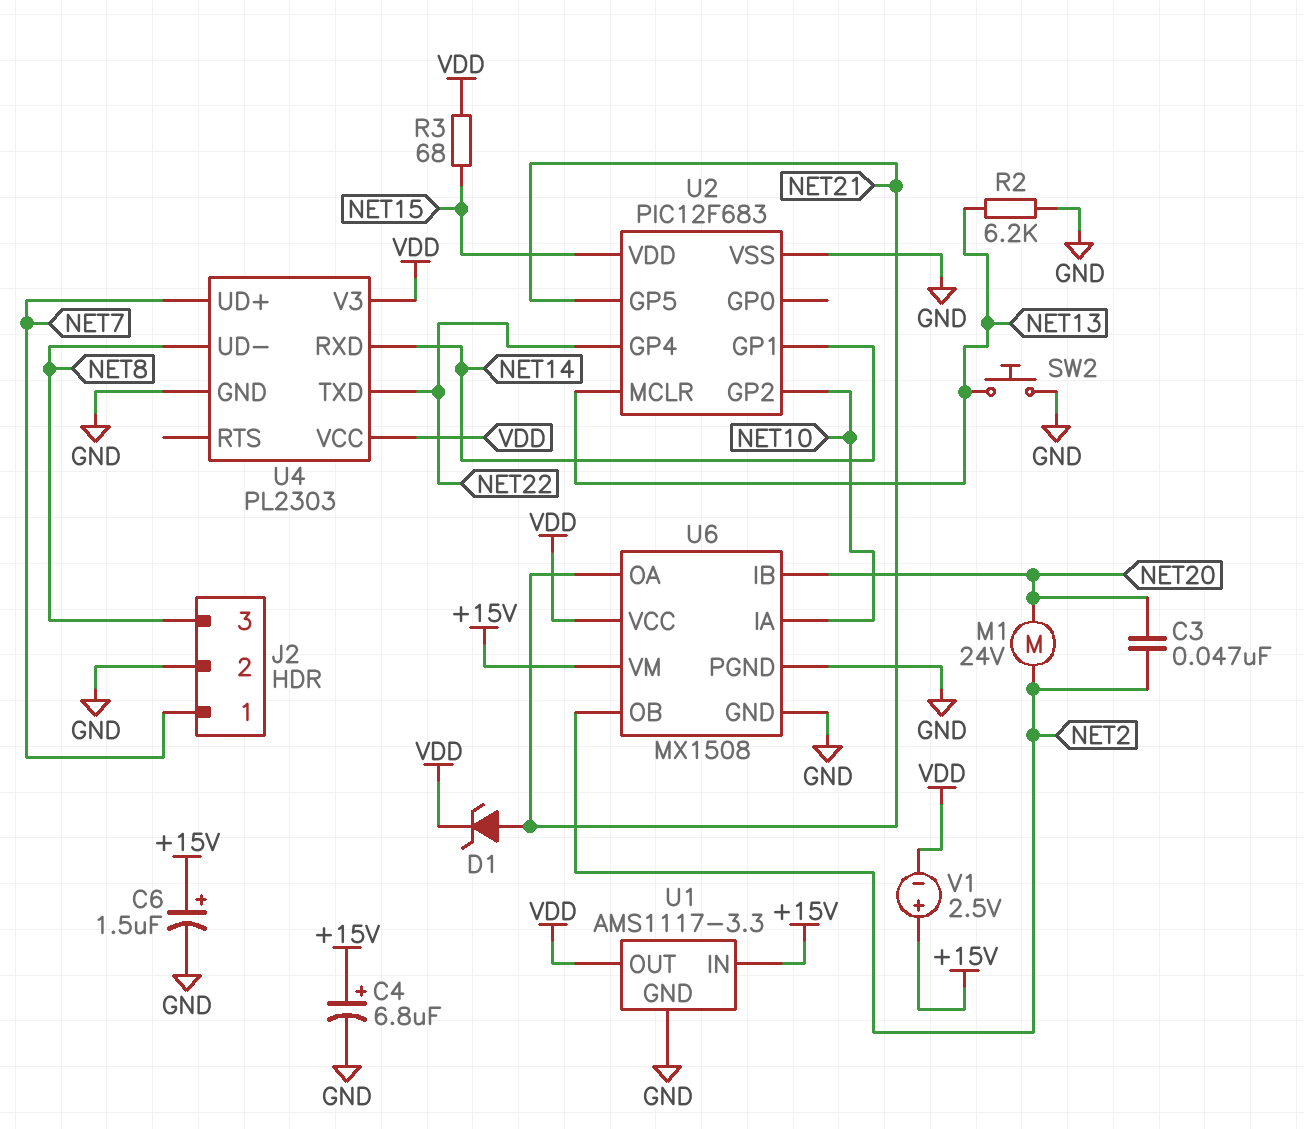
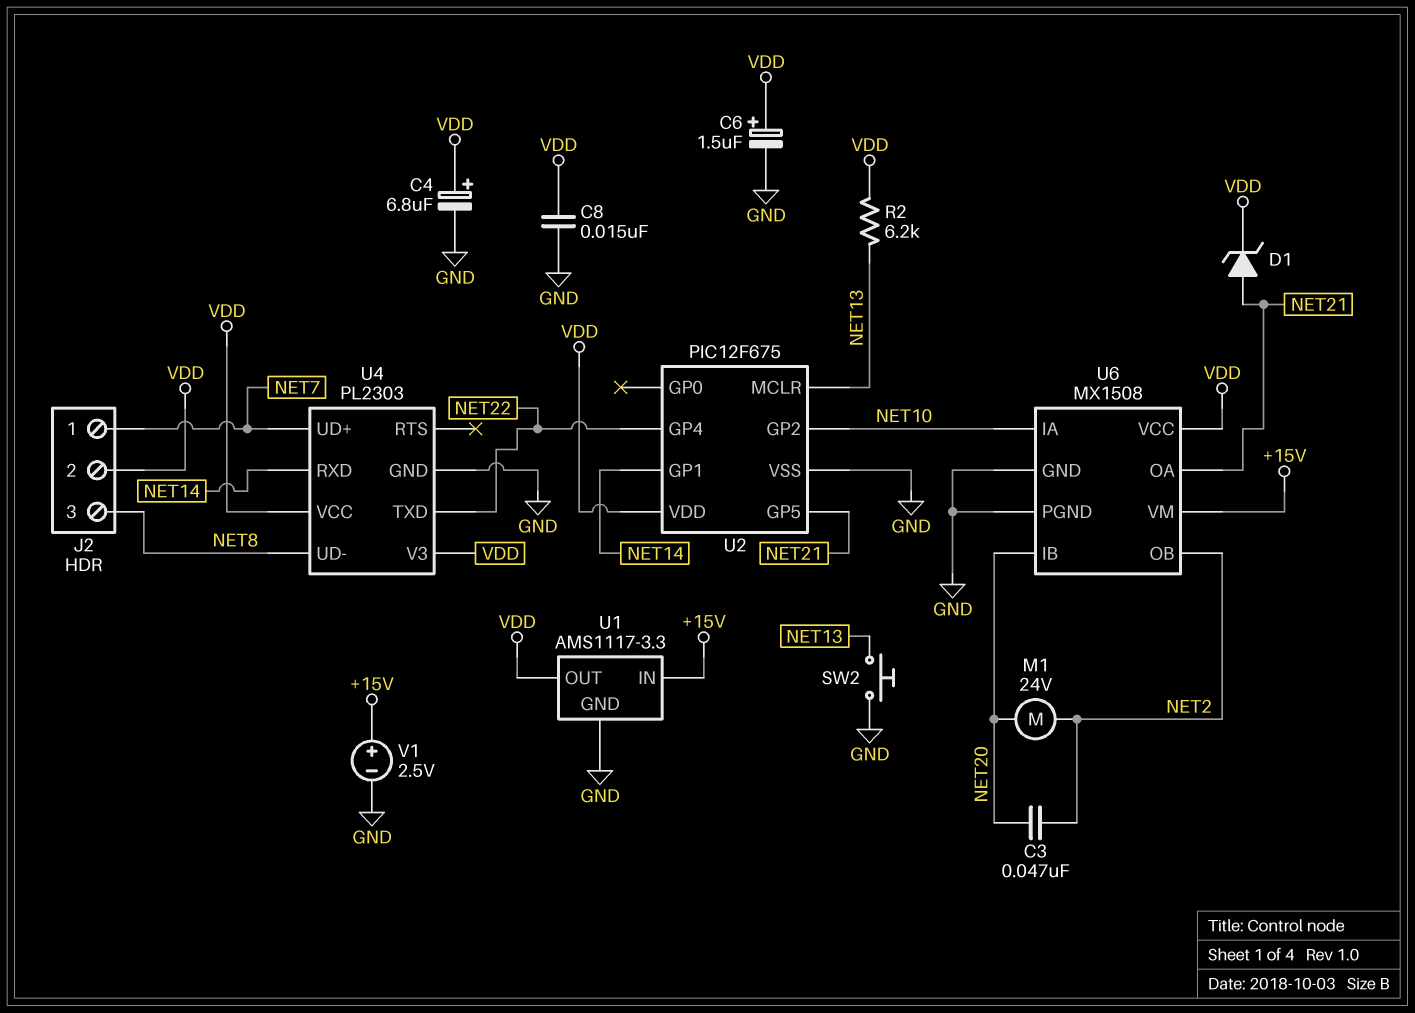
C4: 6.8uF (plus +15V, minus GND) -> 6.8uF (plus VDD, minus GND)
C6: 1.5uF (plus +15V, minus GND) -> 1.5uF (plus VDD, minus GND)
C8: none -> 15nF (GND, VDD)
J2 pin 2: GND -> VDD
R2: 6.2k (GND, NET13) -> 6.2k (NET13, VDD)
R3: 68 (NET15, VDD) -> none
U2: PIC12F683 -> PIC12F675
U2 pin VDD: NET15 -> VDD
V1: 2.5V (plus +15V, minus VDD) -> 2.5V (plus +15V, minus GND)

